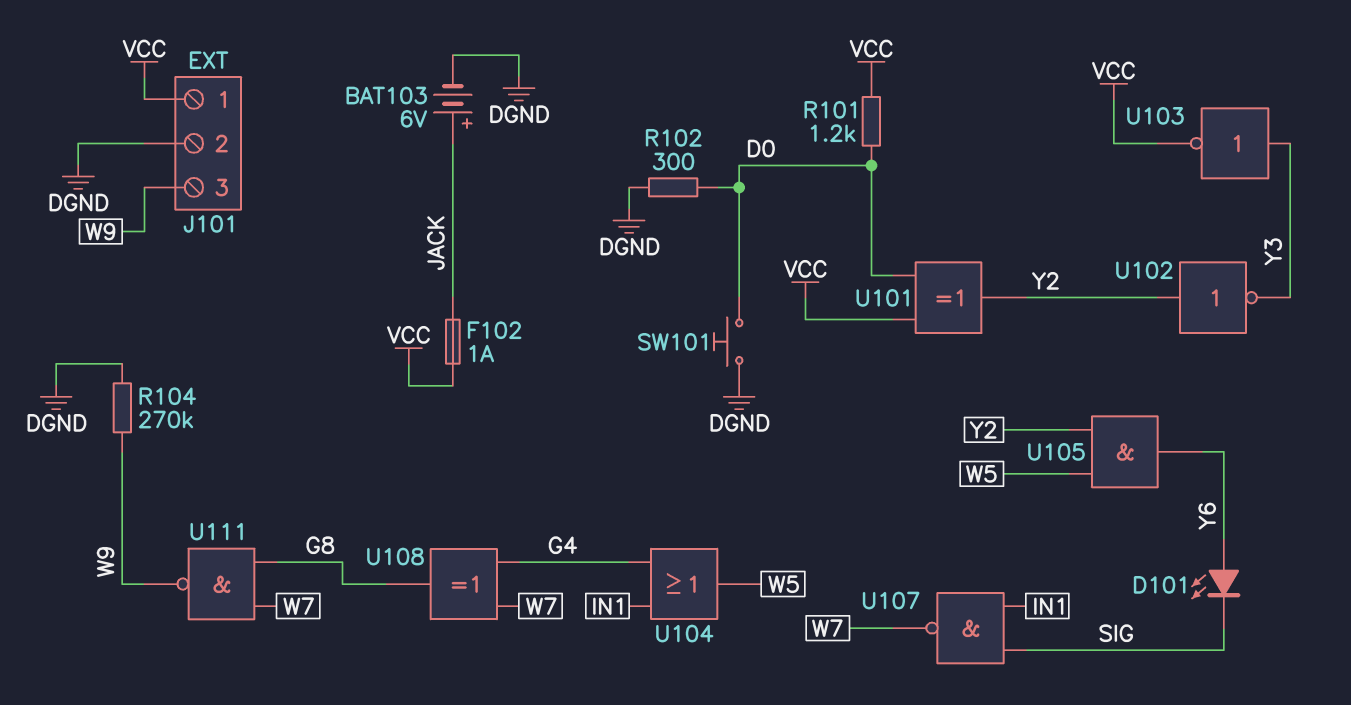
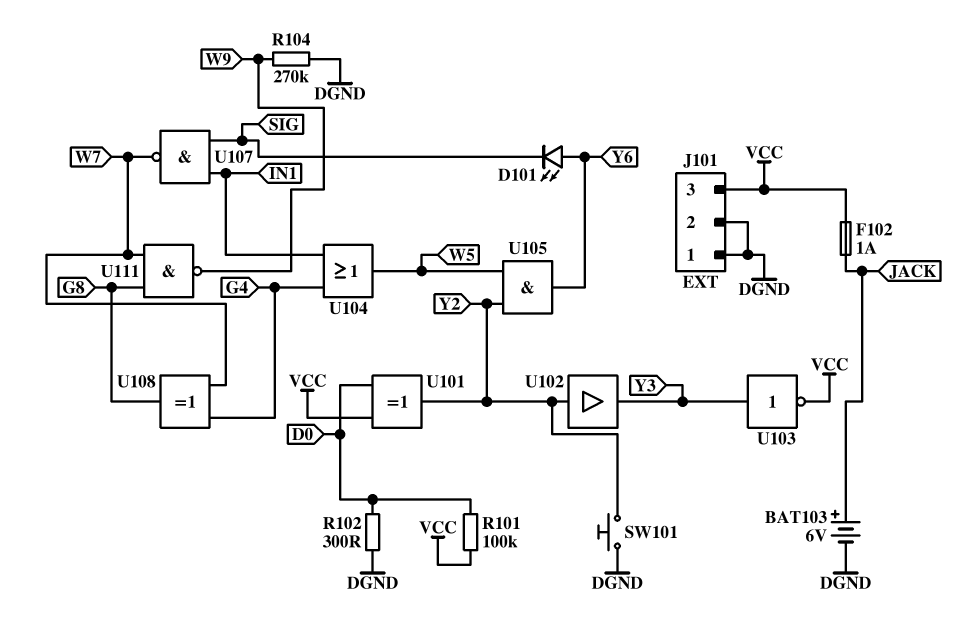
J101 pin 1: VCC -> DGND
J101 pin 3: W9 -> VCC
R101: 1.2k (D0, VCC) -> 100k (D0, VCC)
SW101: button (D0, DGND) -> button (DGND, Y2)
U102: NOT (in Y2, out Y3) -> buffer (in Y2, out Y3)

